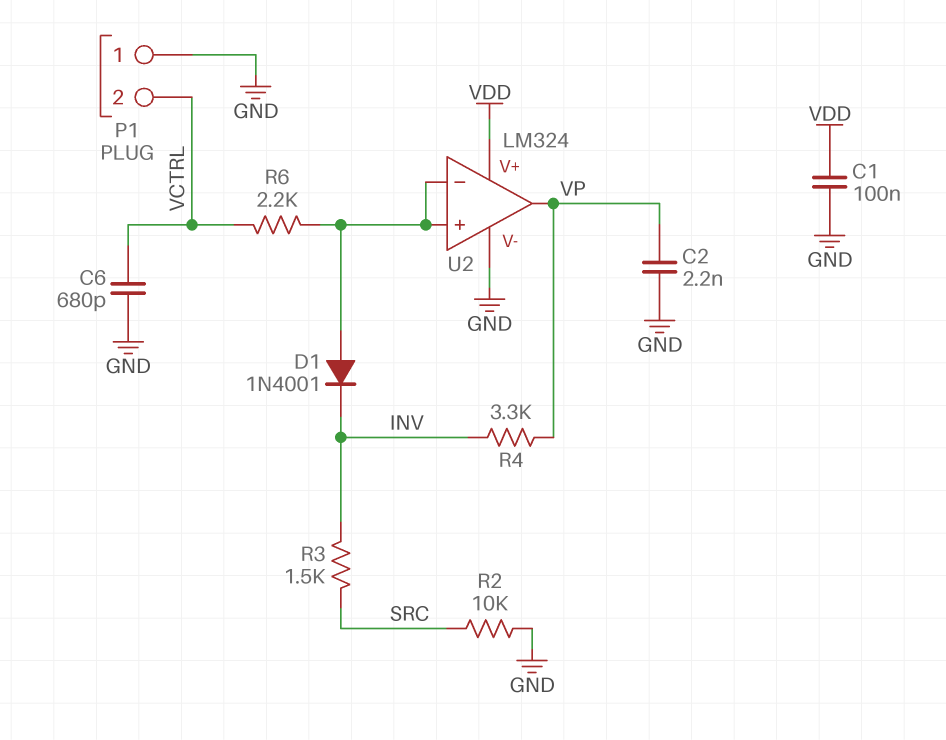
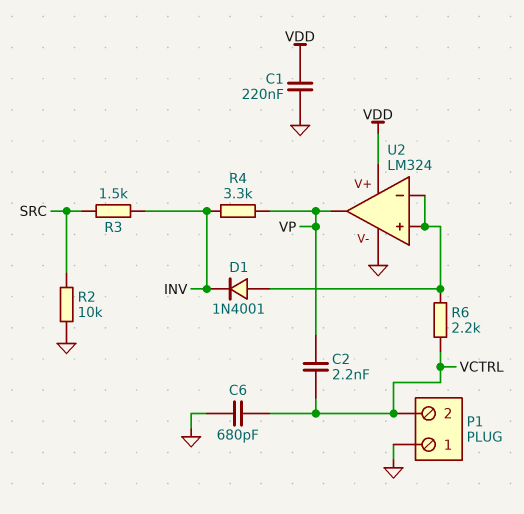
C1: 100nF (GND, VDD) -> 220nF (GND, VDD)
C2: 2.2nF (GND, VP) -> 2.2nF (VCTRL, VP)

